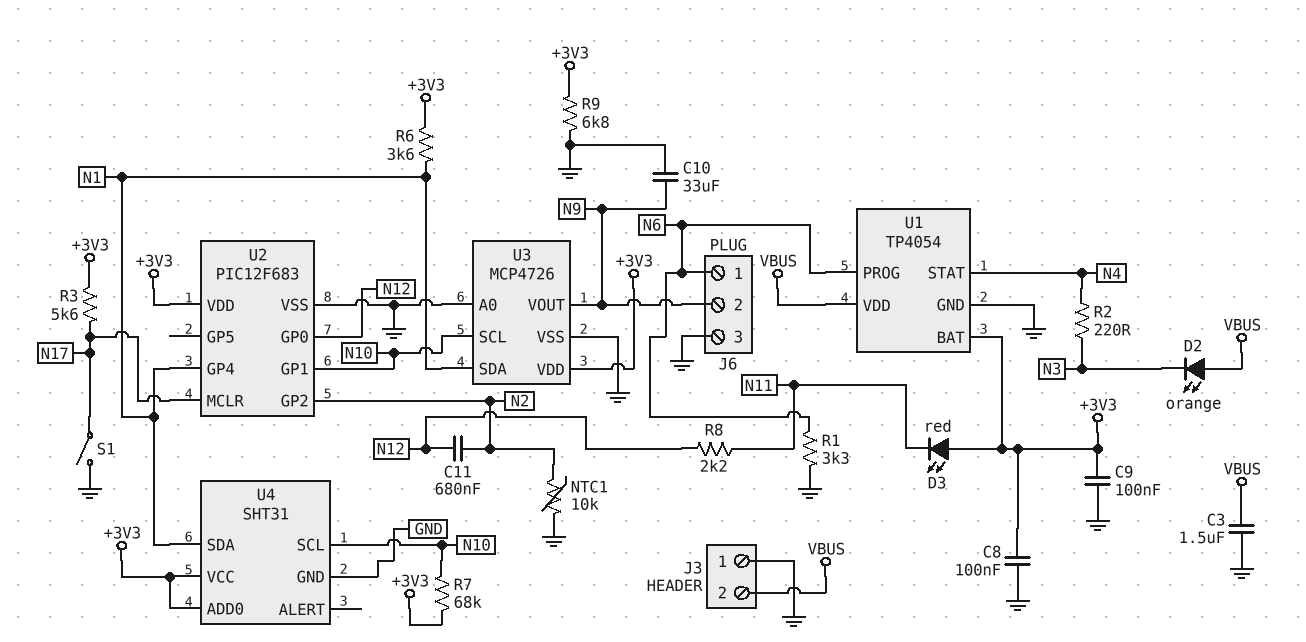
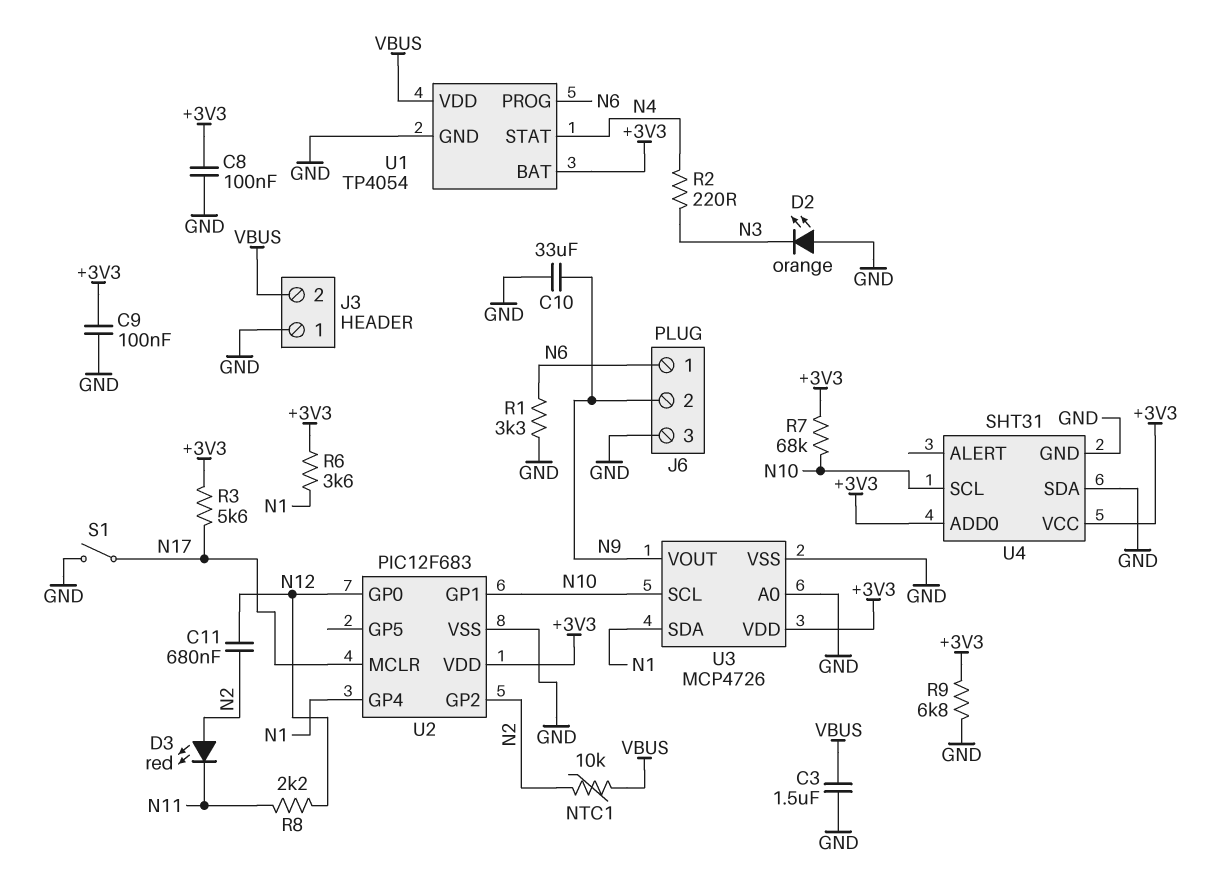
D2: LED orange (A VBUS, K N3) -> LED orange (A GND, K N3)
D3: LED red (A +3V3, K N11) -> LED red (A N2, K N11)
NTC1: 10k (GND, N2) -> 10k (N2, VBUS)
U4 pin SDA: N1 -> GND

